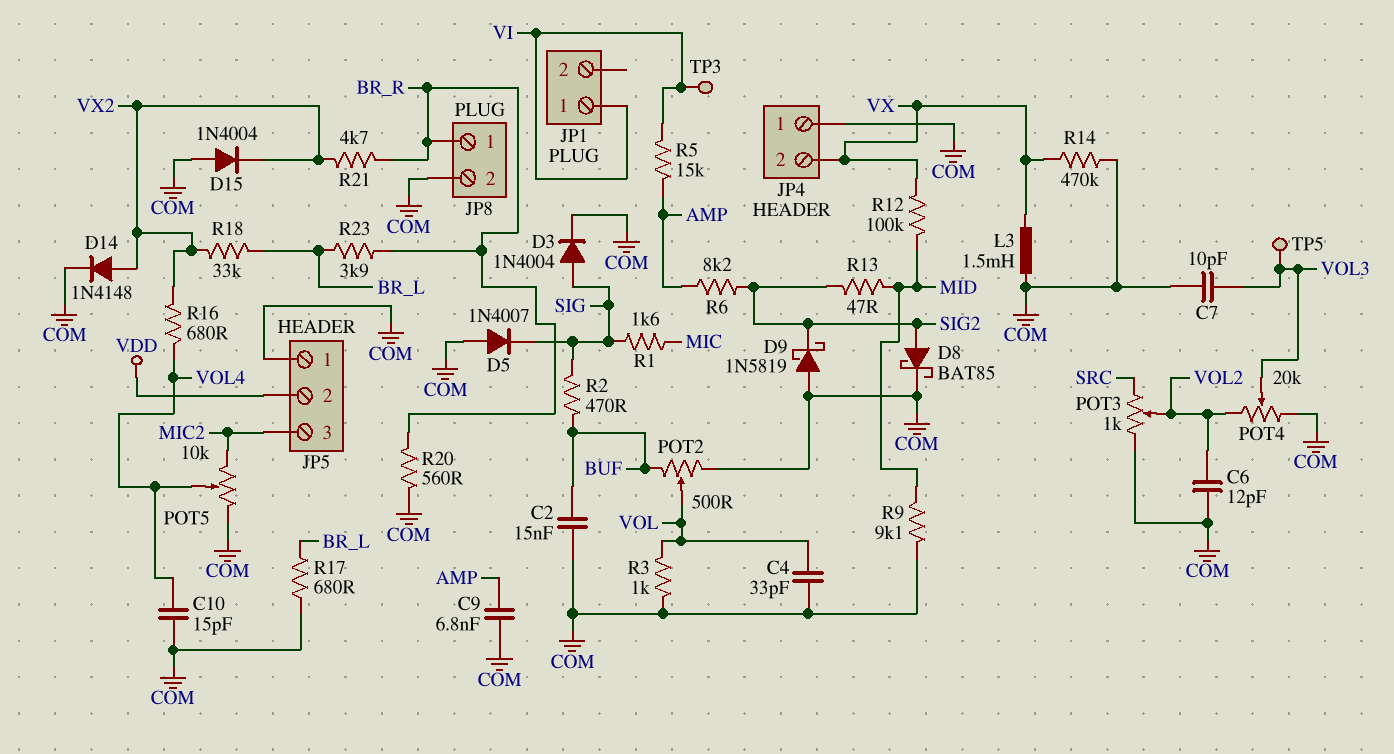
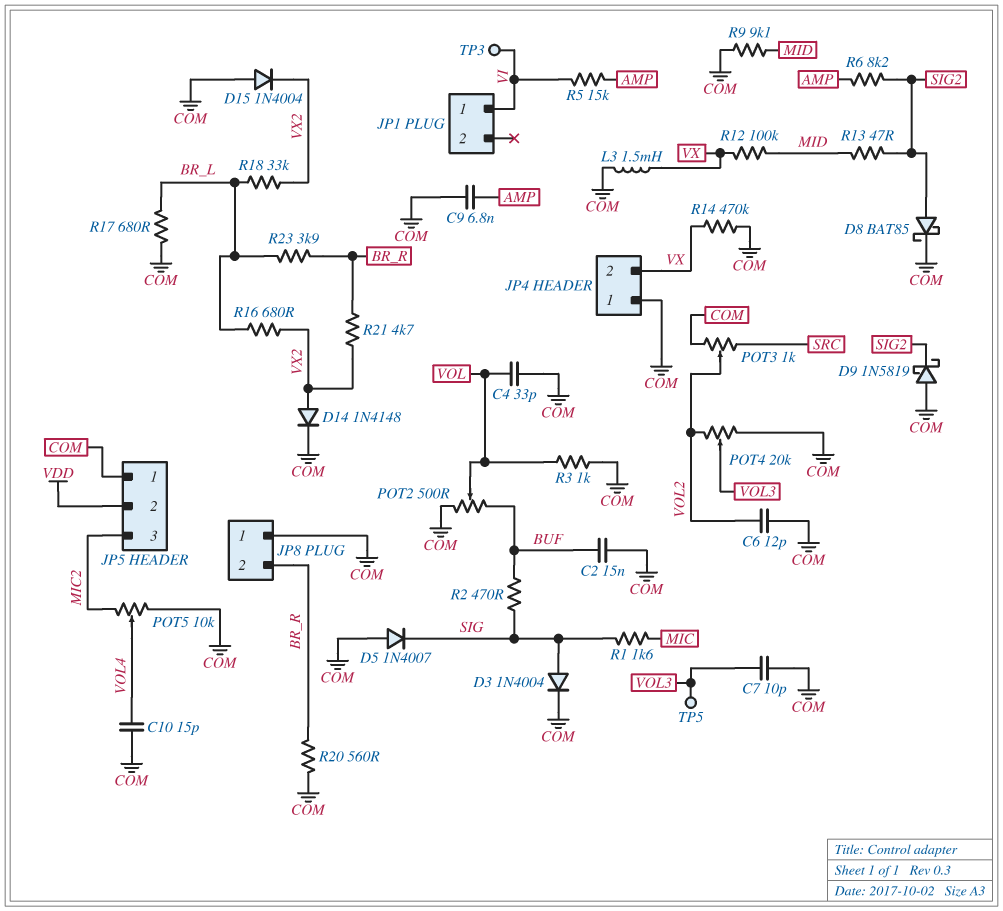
JP8 pin 1: BR_R -> COM
JP8 pin 2: COM -> BR_R
R16: 680 (VOL4, VX2) -> 680 (BR_L, VX2)

